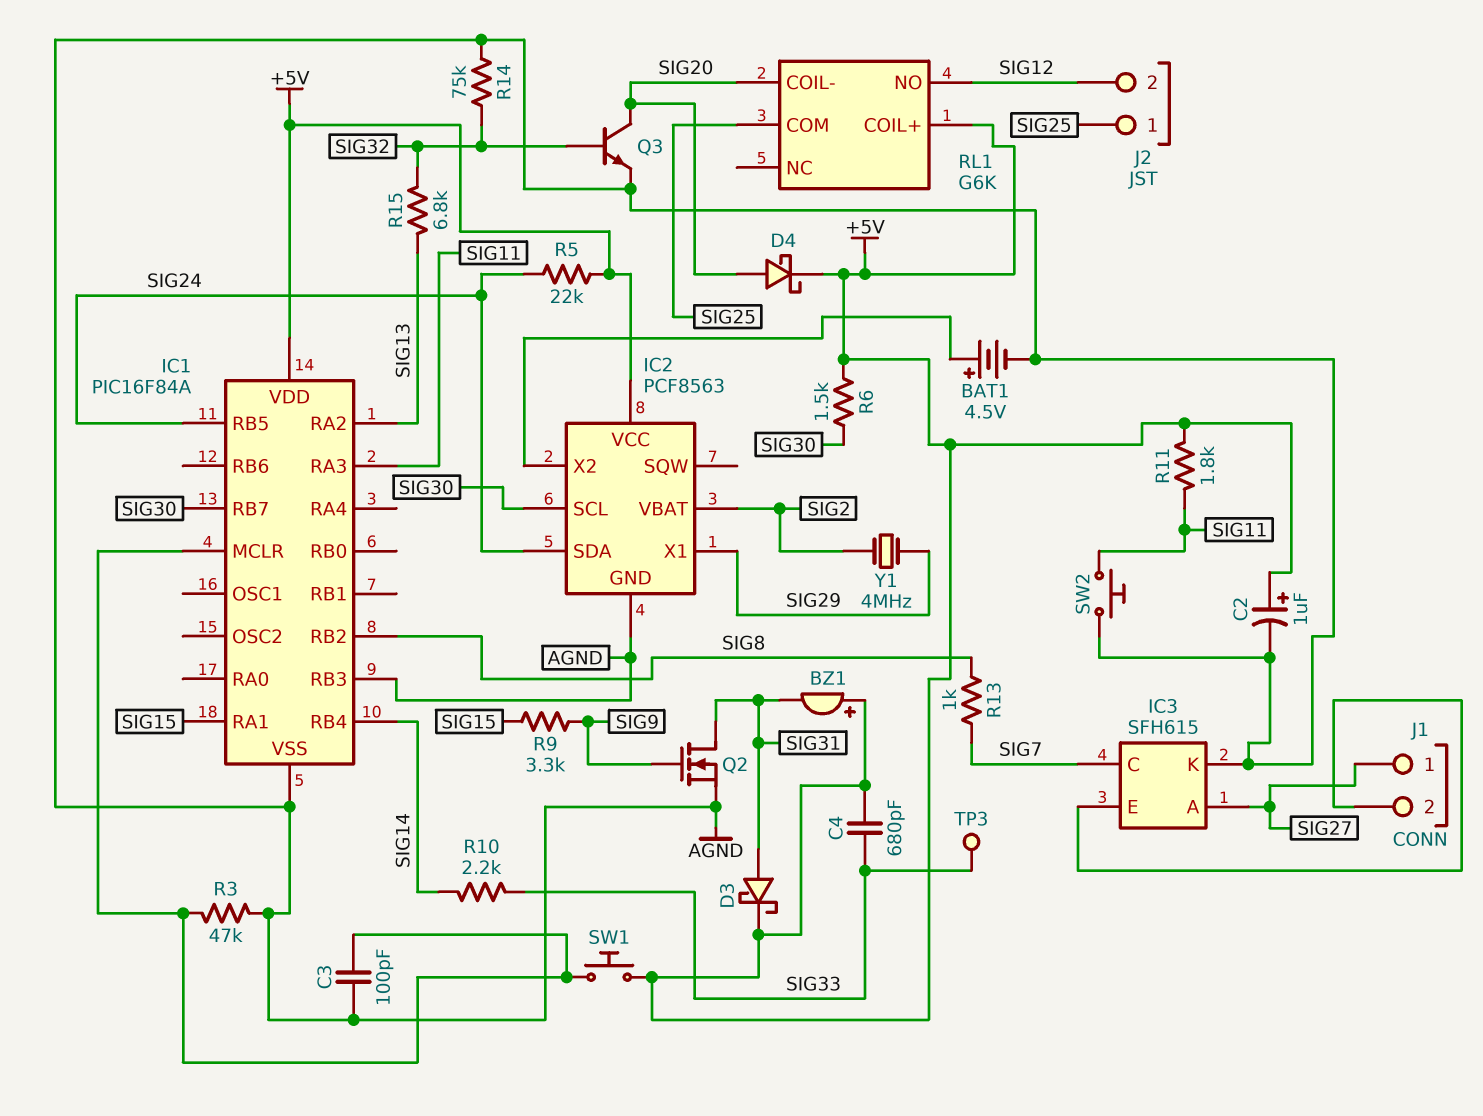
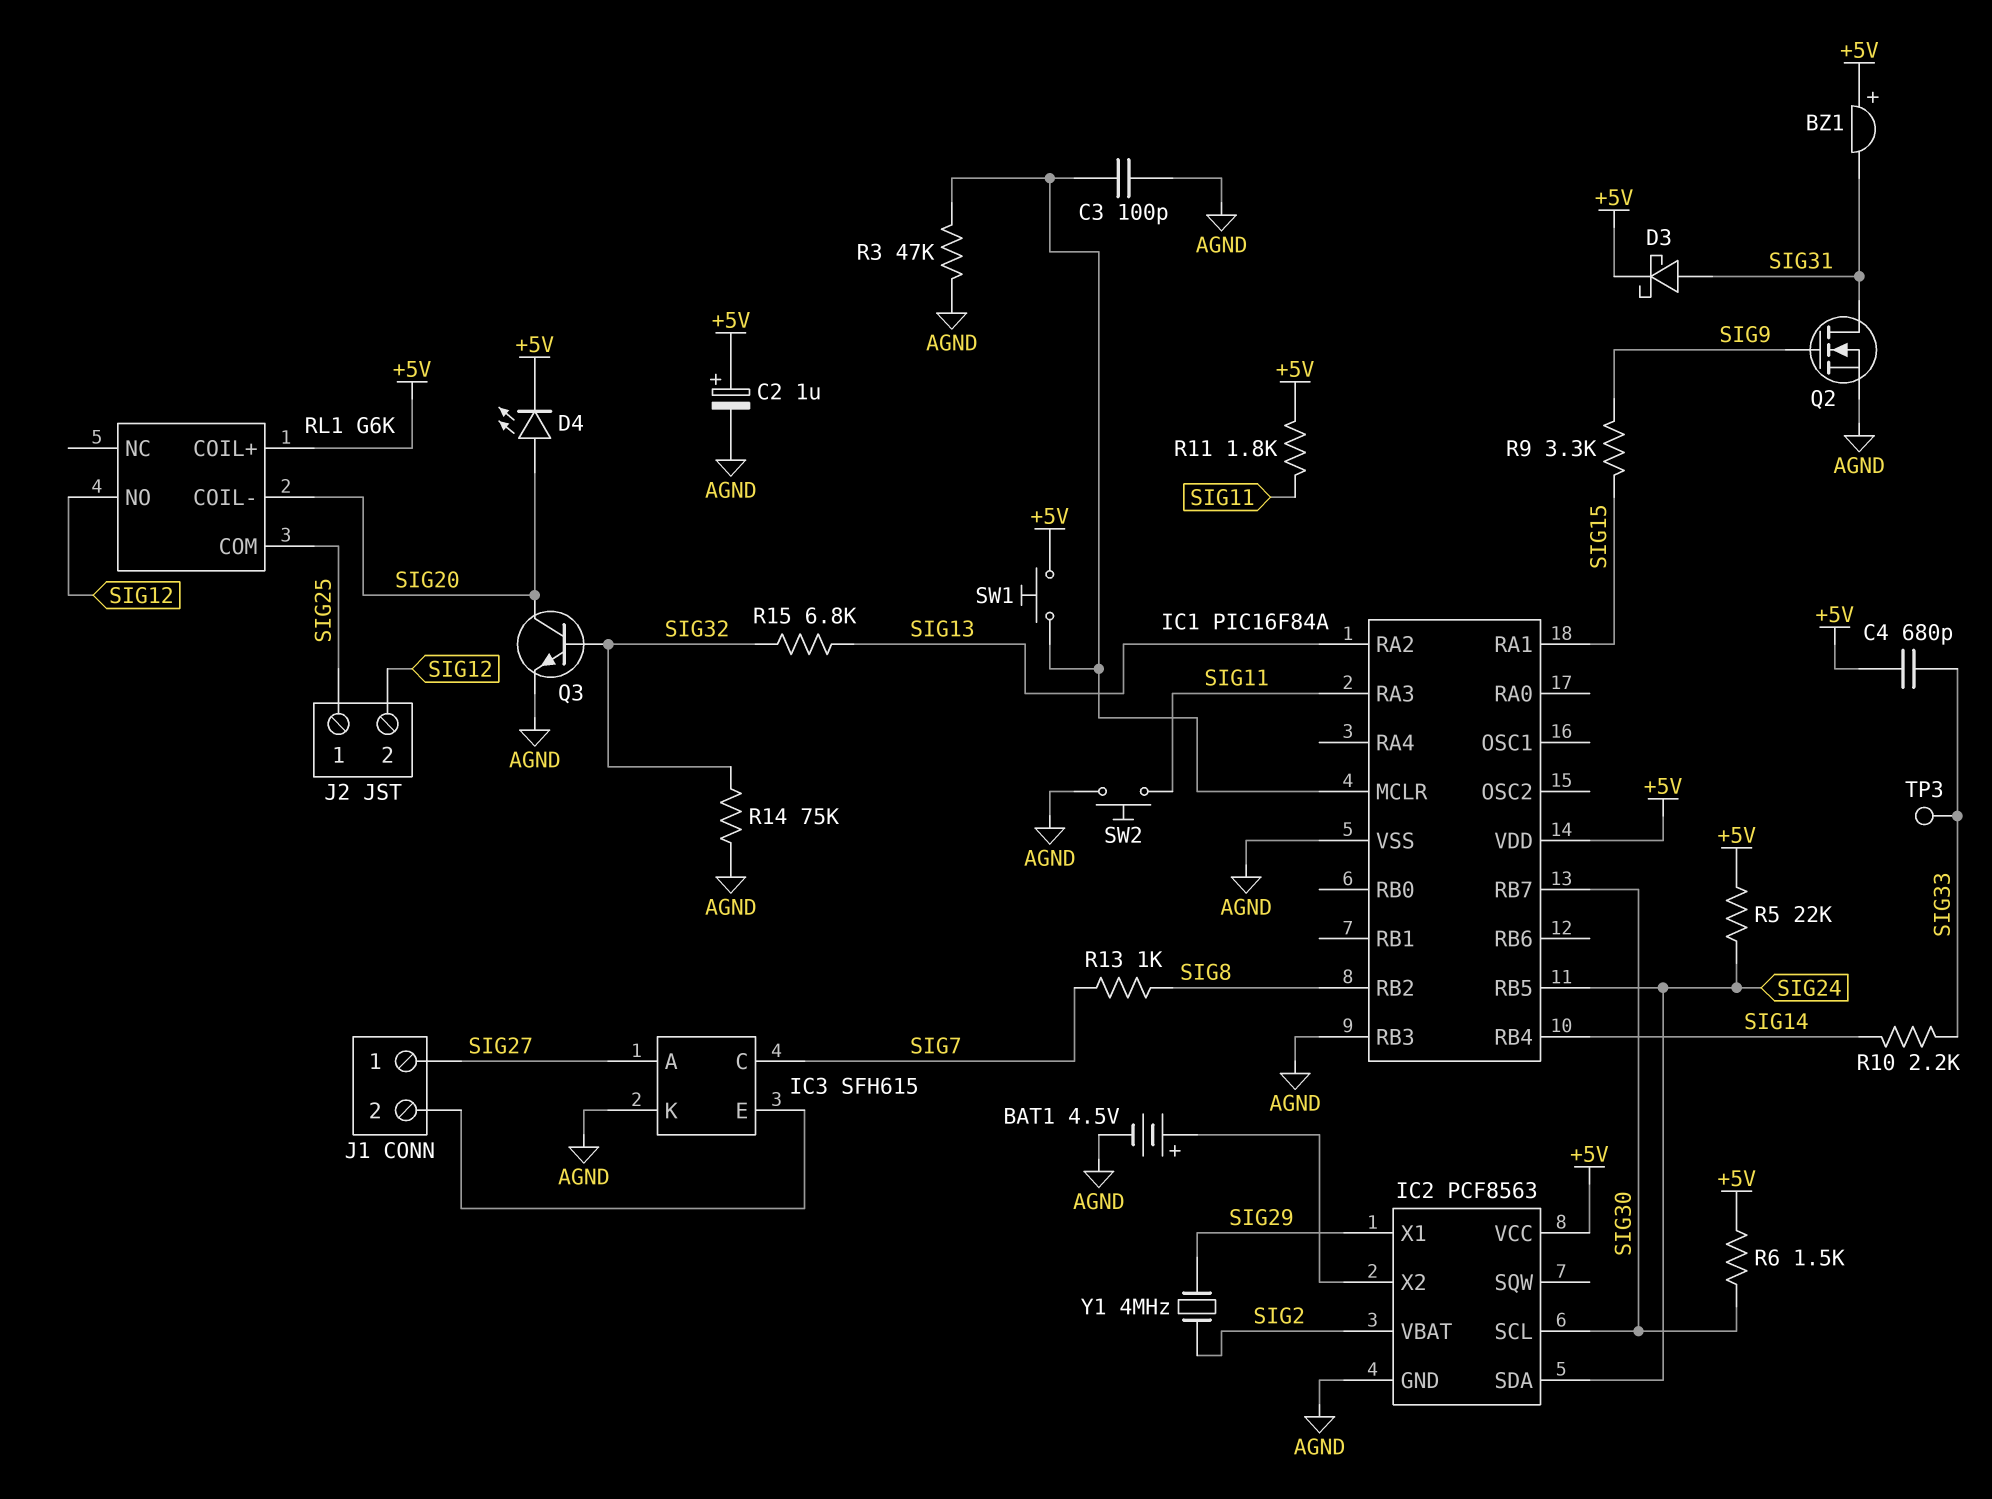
D4: schottky (A SIG20, K +5V) -> LED (A SIG20, K +5V)

